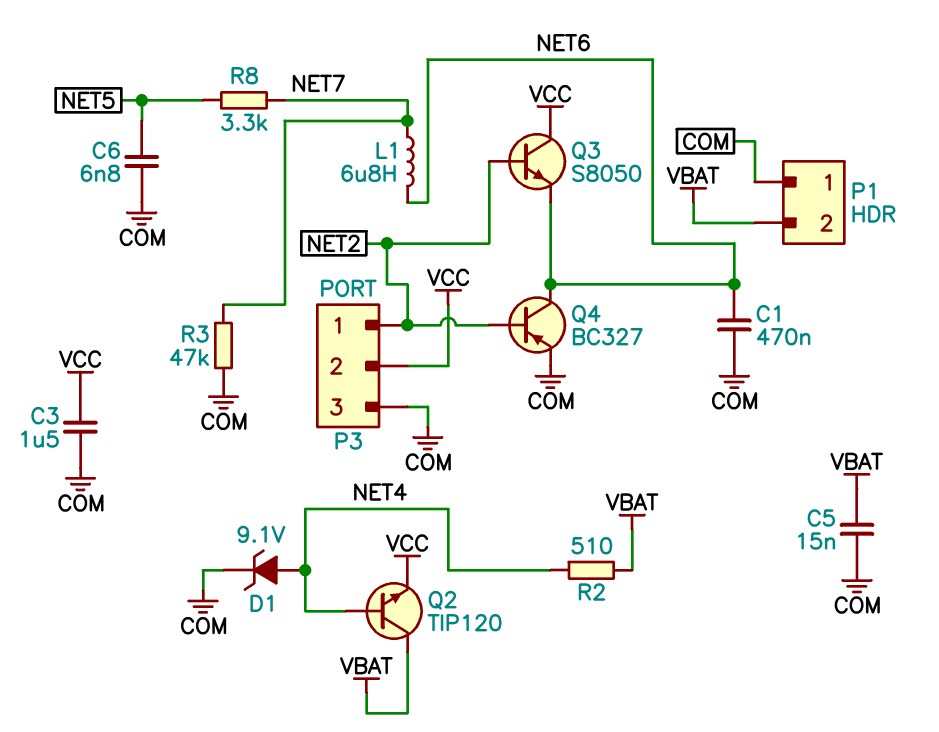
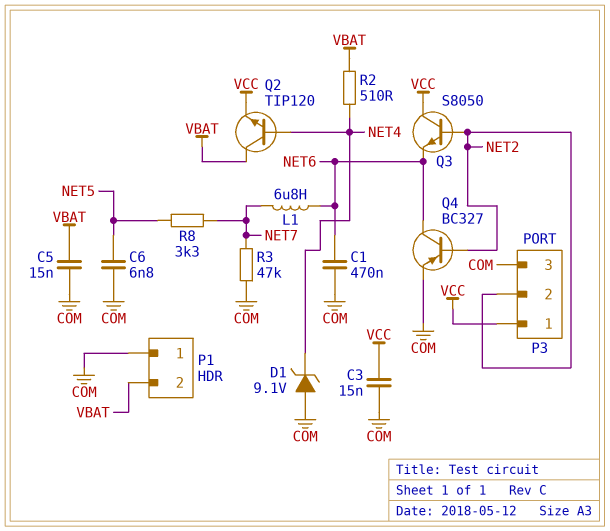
C3: 1.5uF (COM, VCC) -> 15nF (COM, VCC)
D1: zener 9.1V (A NET4, K COM) -> zener 9.1V (A COM, K NET4)
P3 pin 1: NET2 -> VCC
P3 pin 2: VCC -> NET2

